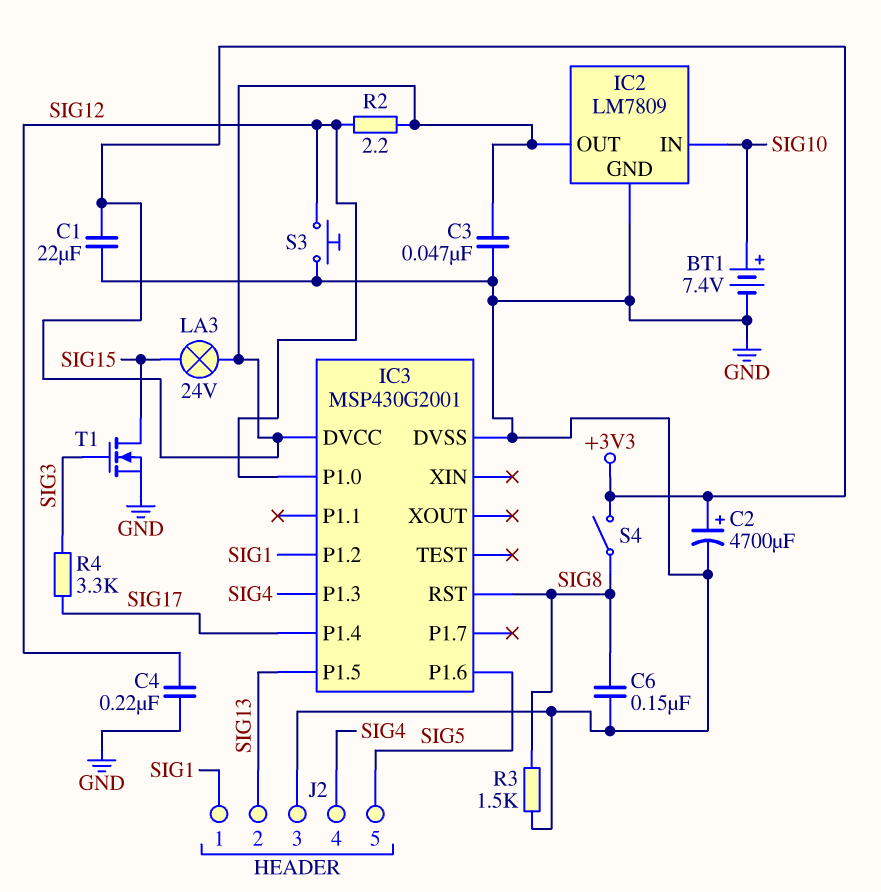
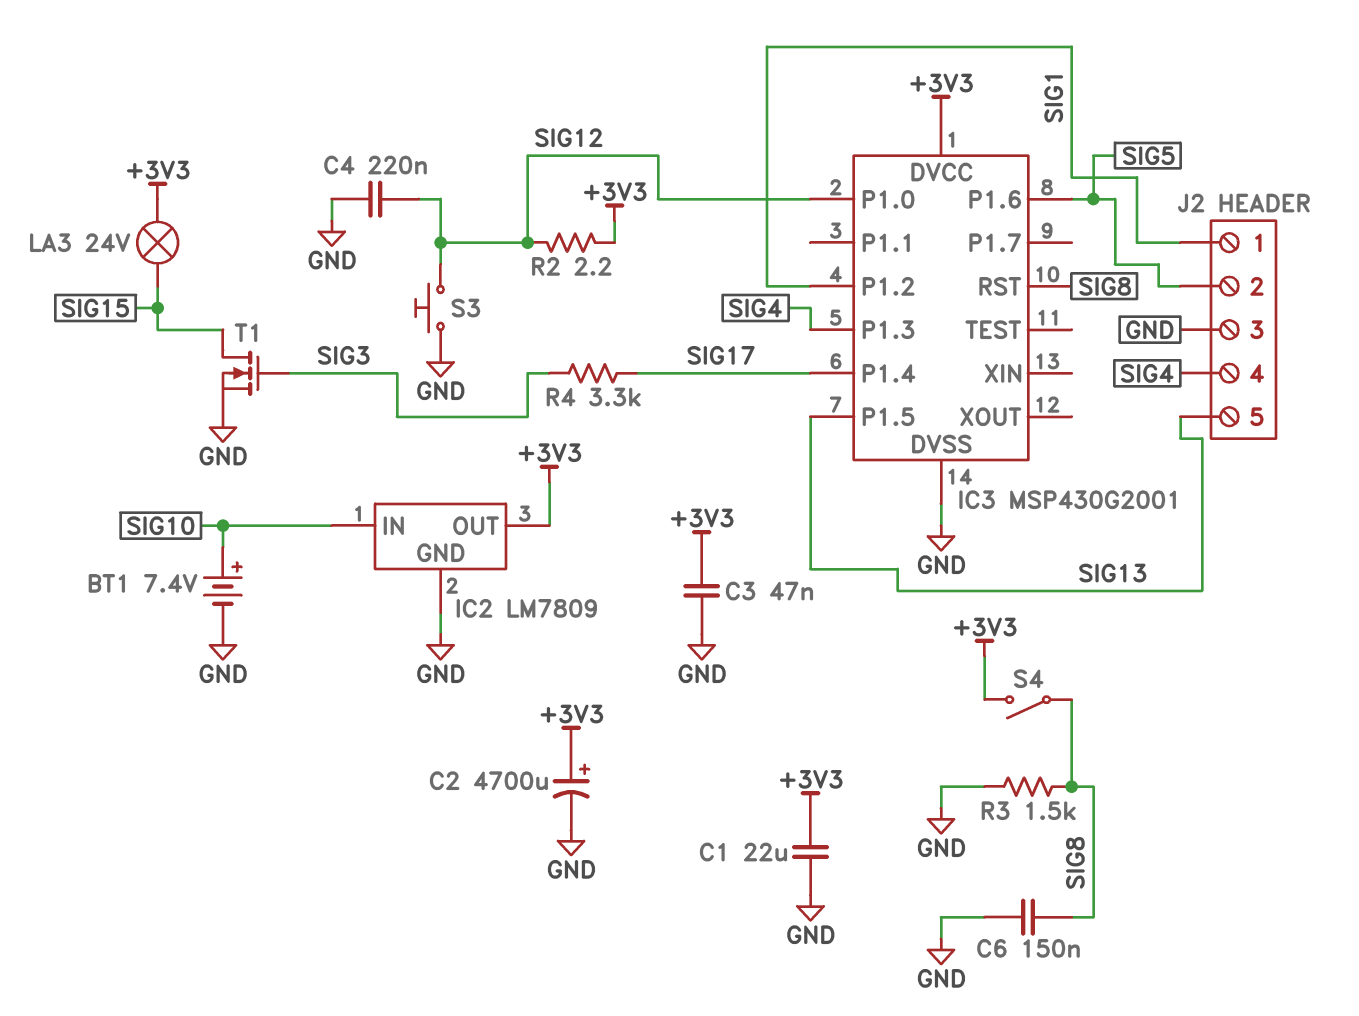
J2 pin 2: SIG13 -> SIG5
J2 pin 5: SIG5 -> SIG13

